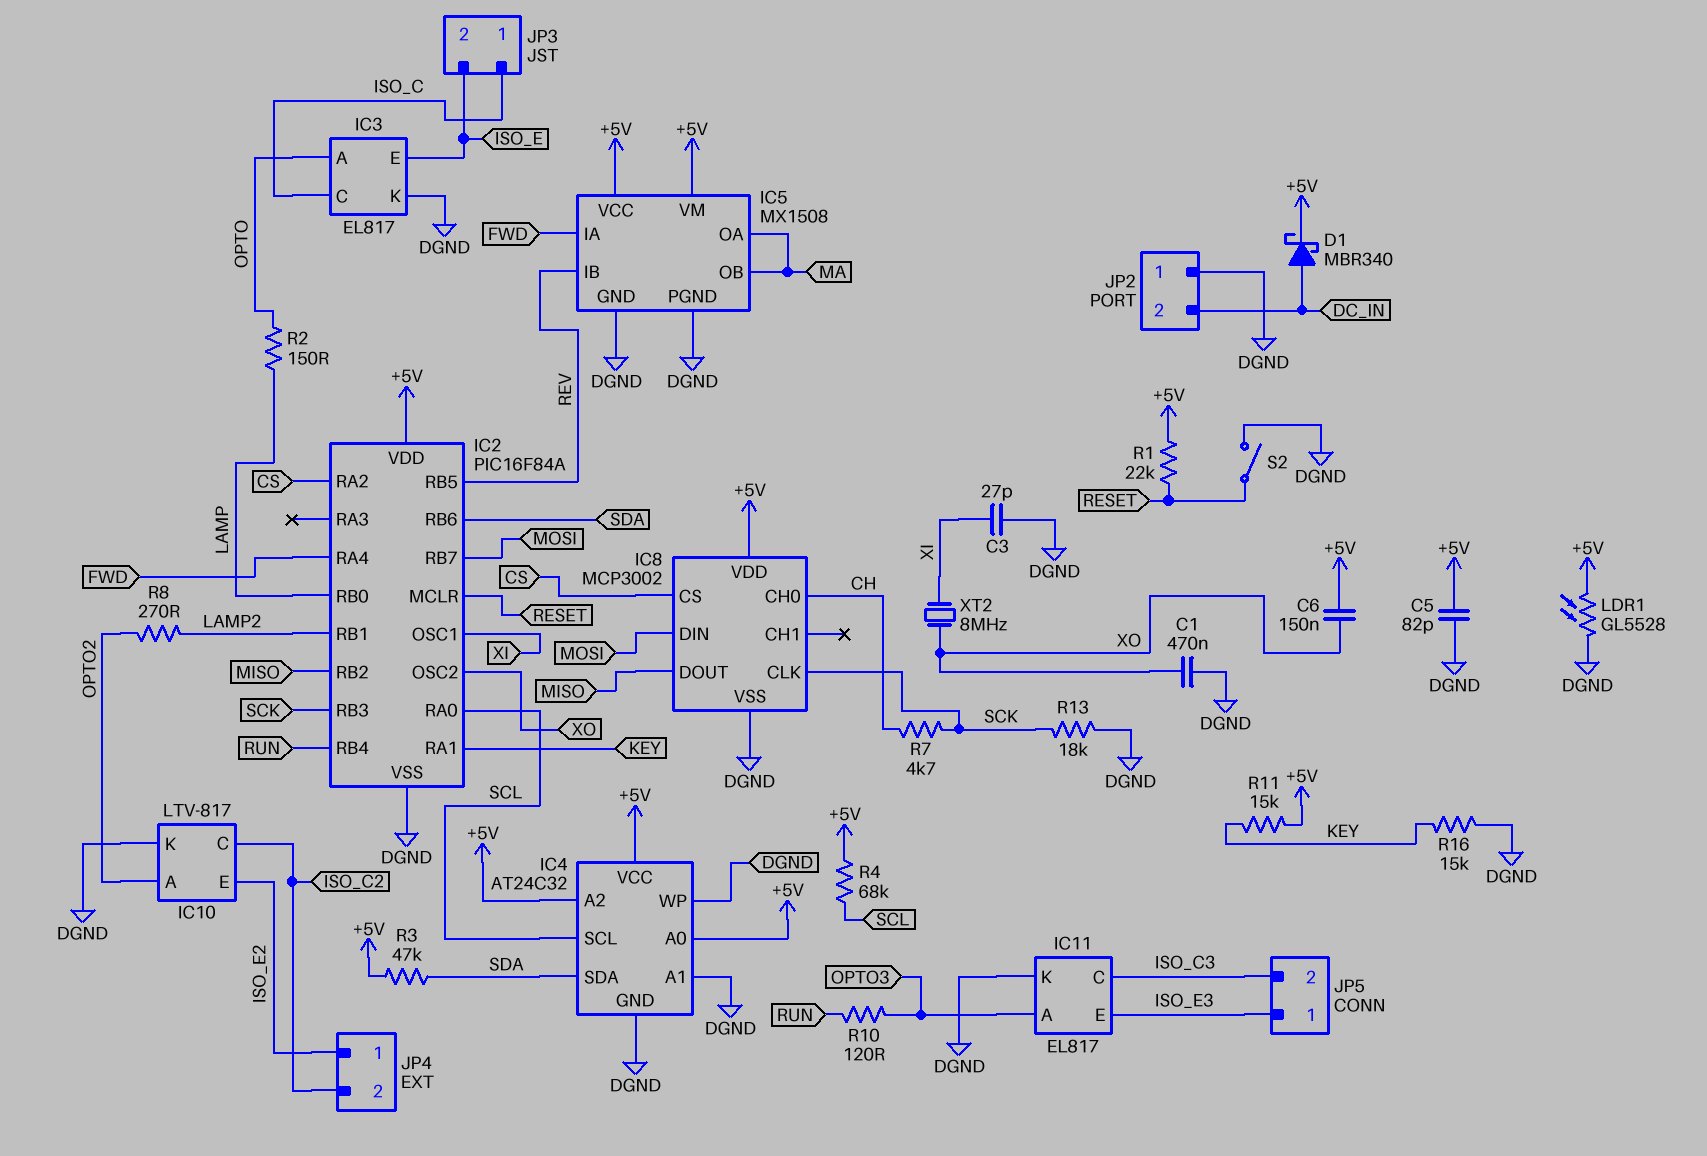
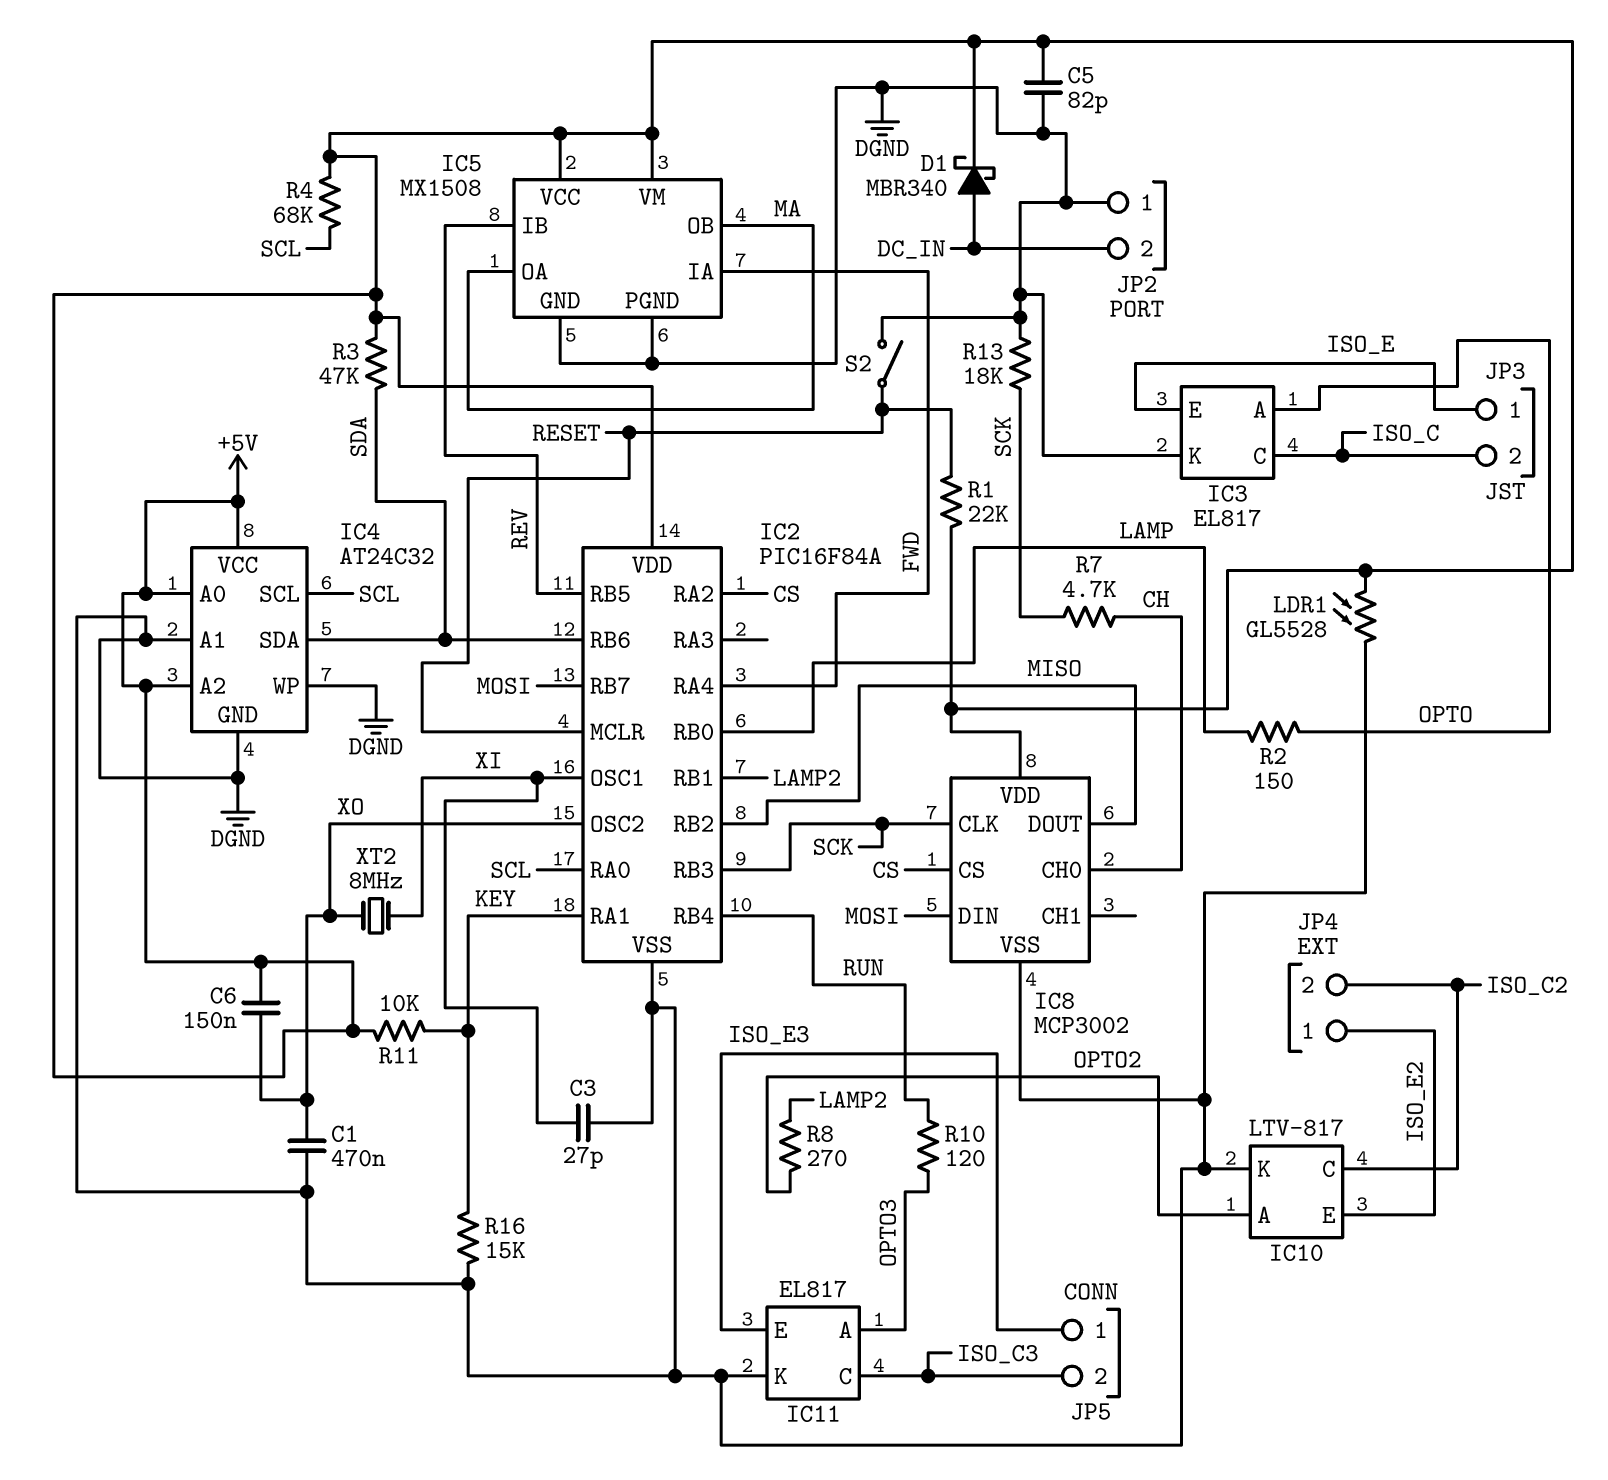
JP3 pin 1: ISO_C -> ISO_E
JP3 pin 2: ISO_E -> ISO_C
R11: 15k (+5V, KEY) -> 10k (+5V, KEY)

